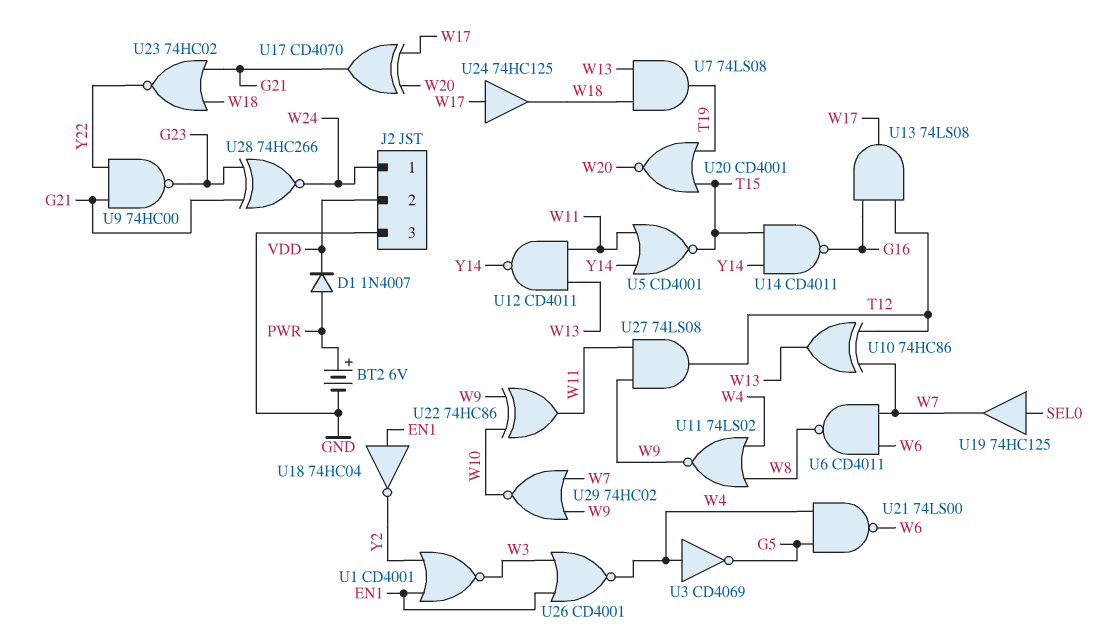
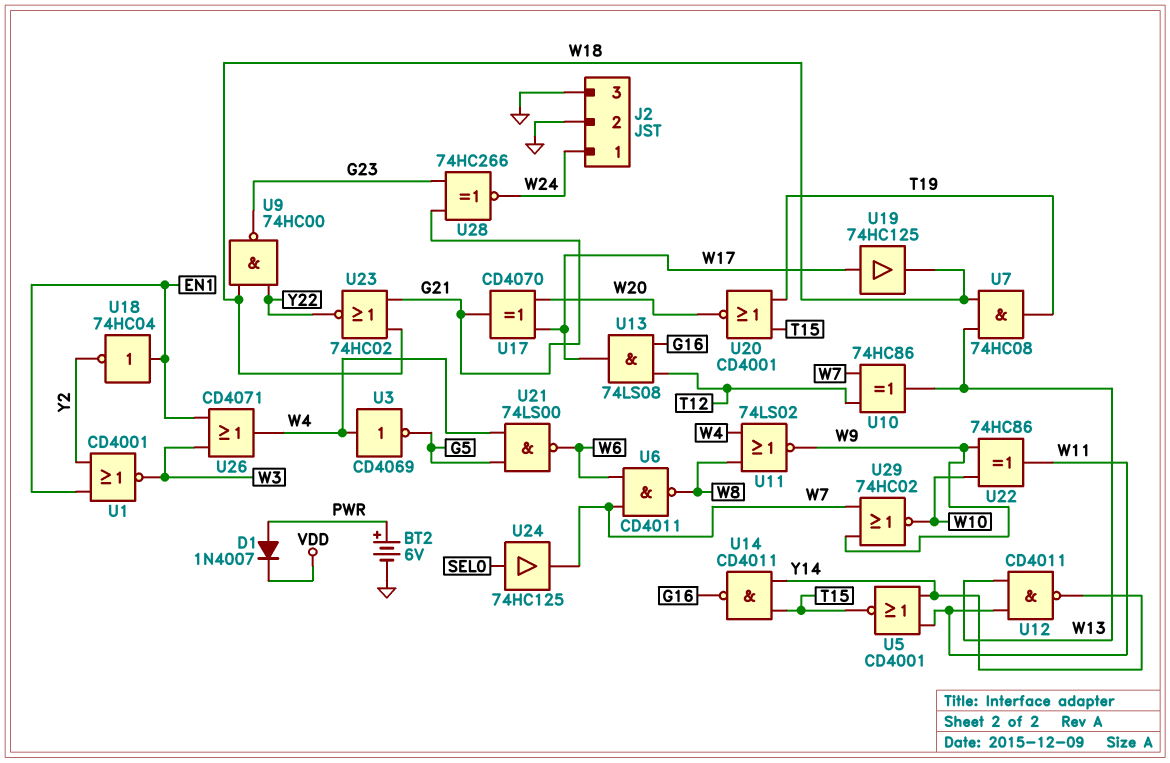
J2 pin 2: VDD -> GND
U7: AND 74LS08 (in W13, in W18, out T19) -> AND 74HC08 (in W13, in W18, out T19)
U9: NAND 74HC00 (in G21, in Y22, out G23) -> NAND 74HC00 (in W18, in Y22, out G23)
U19: buffer 74HC125 (in SEL0, out W7) -> buffer 74HC125 (in W17, out W18)
U24: buffer 74HC125 (in W17, out W18) -> buffer 74HC125 (in SEL0, out W7)
U26: NOR CD4001 (in EN1, in W3, out W4) -> OR CD4071 (in EN1, in W3, out W4)
U27: AND 74LS08 (in W9, in W11, out T12) -> none

